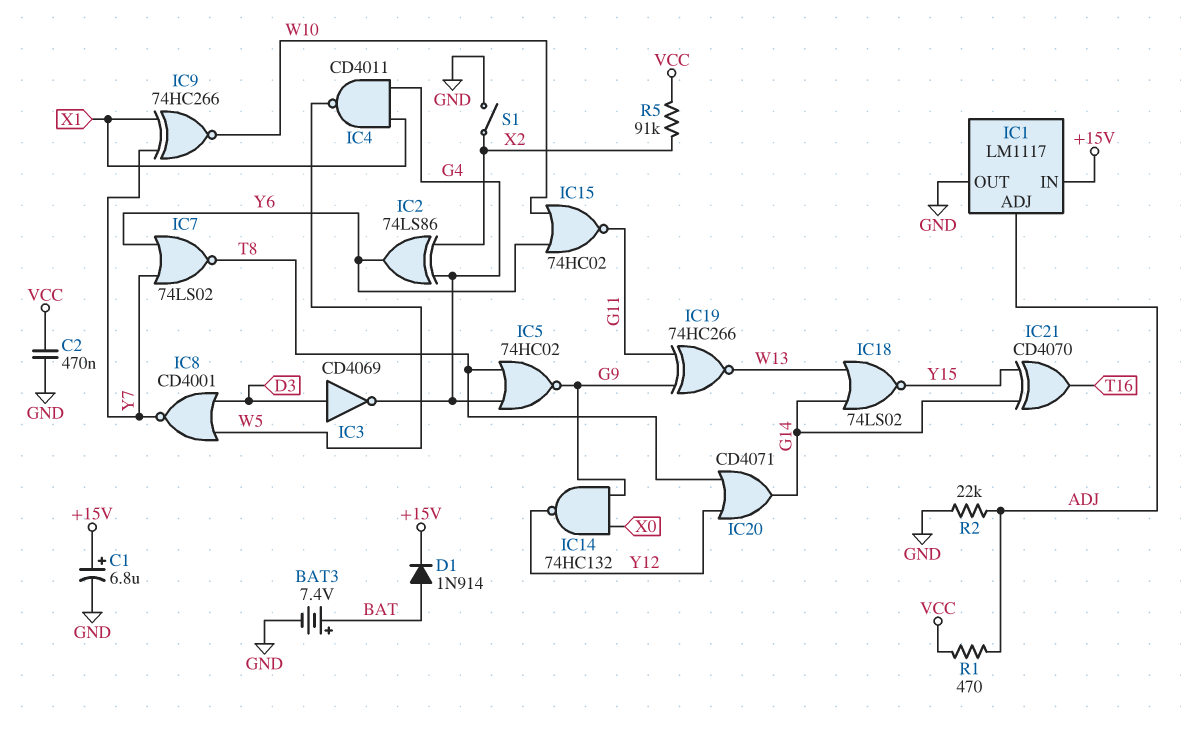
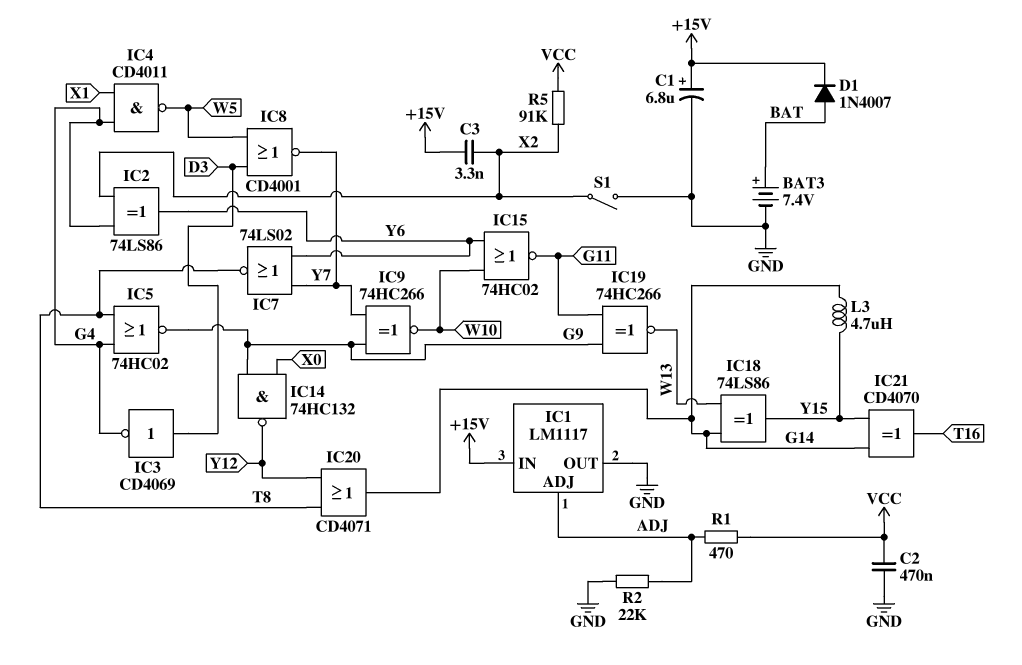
C3: none -> 3.3nF (+15V, X2)
D1: diode 1N914 (A BAT, K +15V) -> diode 1N4007 (A BAT, K +15V)
IC9: XNOR 74HC266 (in X1, in Y7, out W10) -> XNOR 74HC266 (in G9, in Y7, out W10)
IC18: NOR 74LS02 (in G14, in W13, out Y15) -> XOR 74LS86 (in G14, in W13, out Y15)
L3: none -> 4.7uH (G14, Y15)

